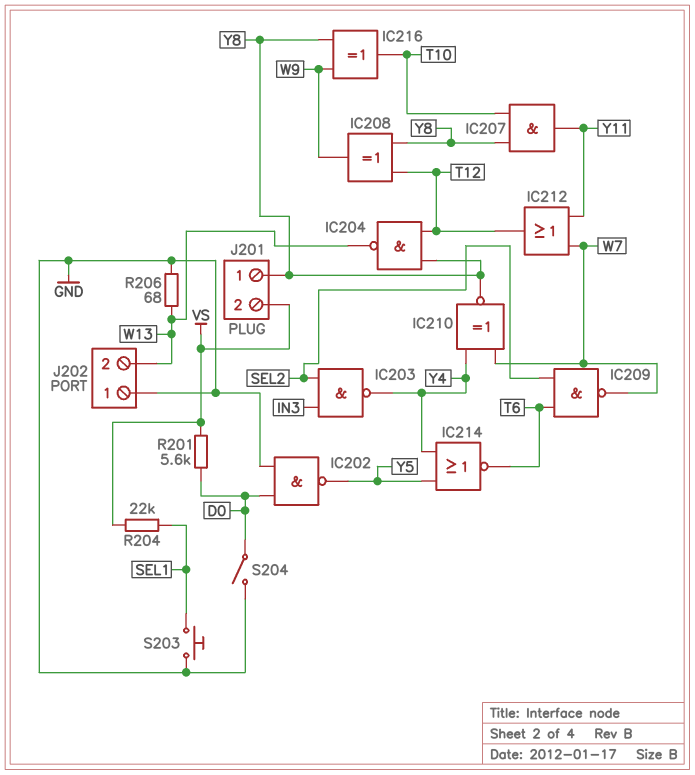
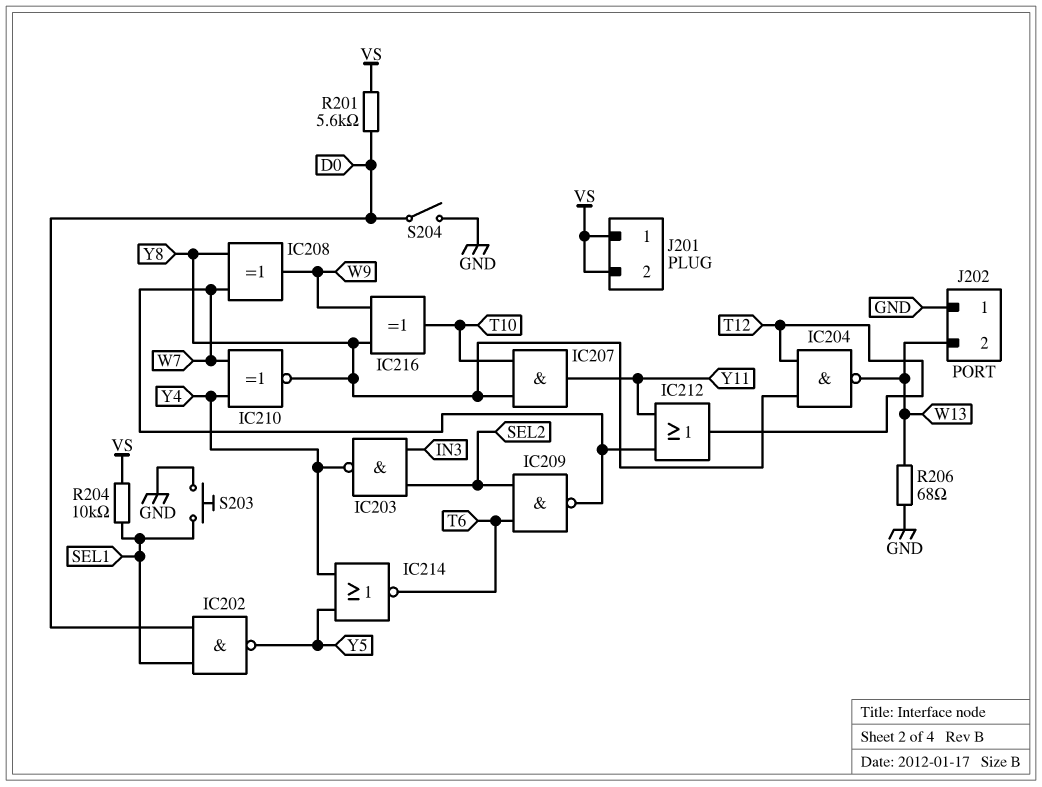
IC202: NAND (in D0, in GND, out Y5) -> NAND (in D0, in SEL1, out Y5)
IC208: XOR (in T12, in Y8, out W9) -> XOR (in W7, in Y8, out W9)
J201 pin 1: Y8 -> VS
R204: 22k (SEL1, VS) -> 10k (SEL1, VS)

